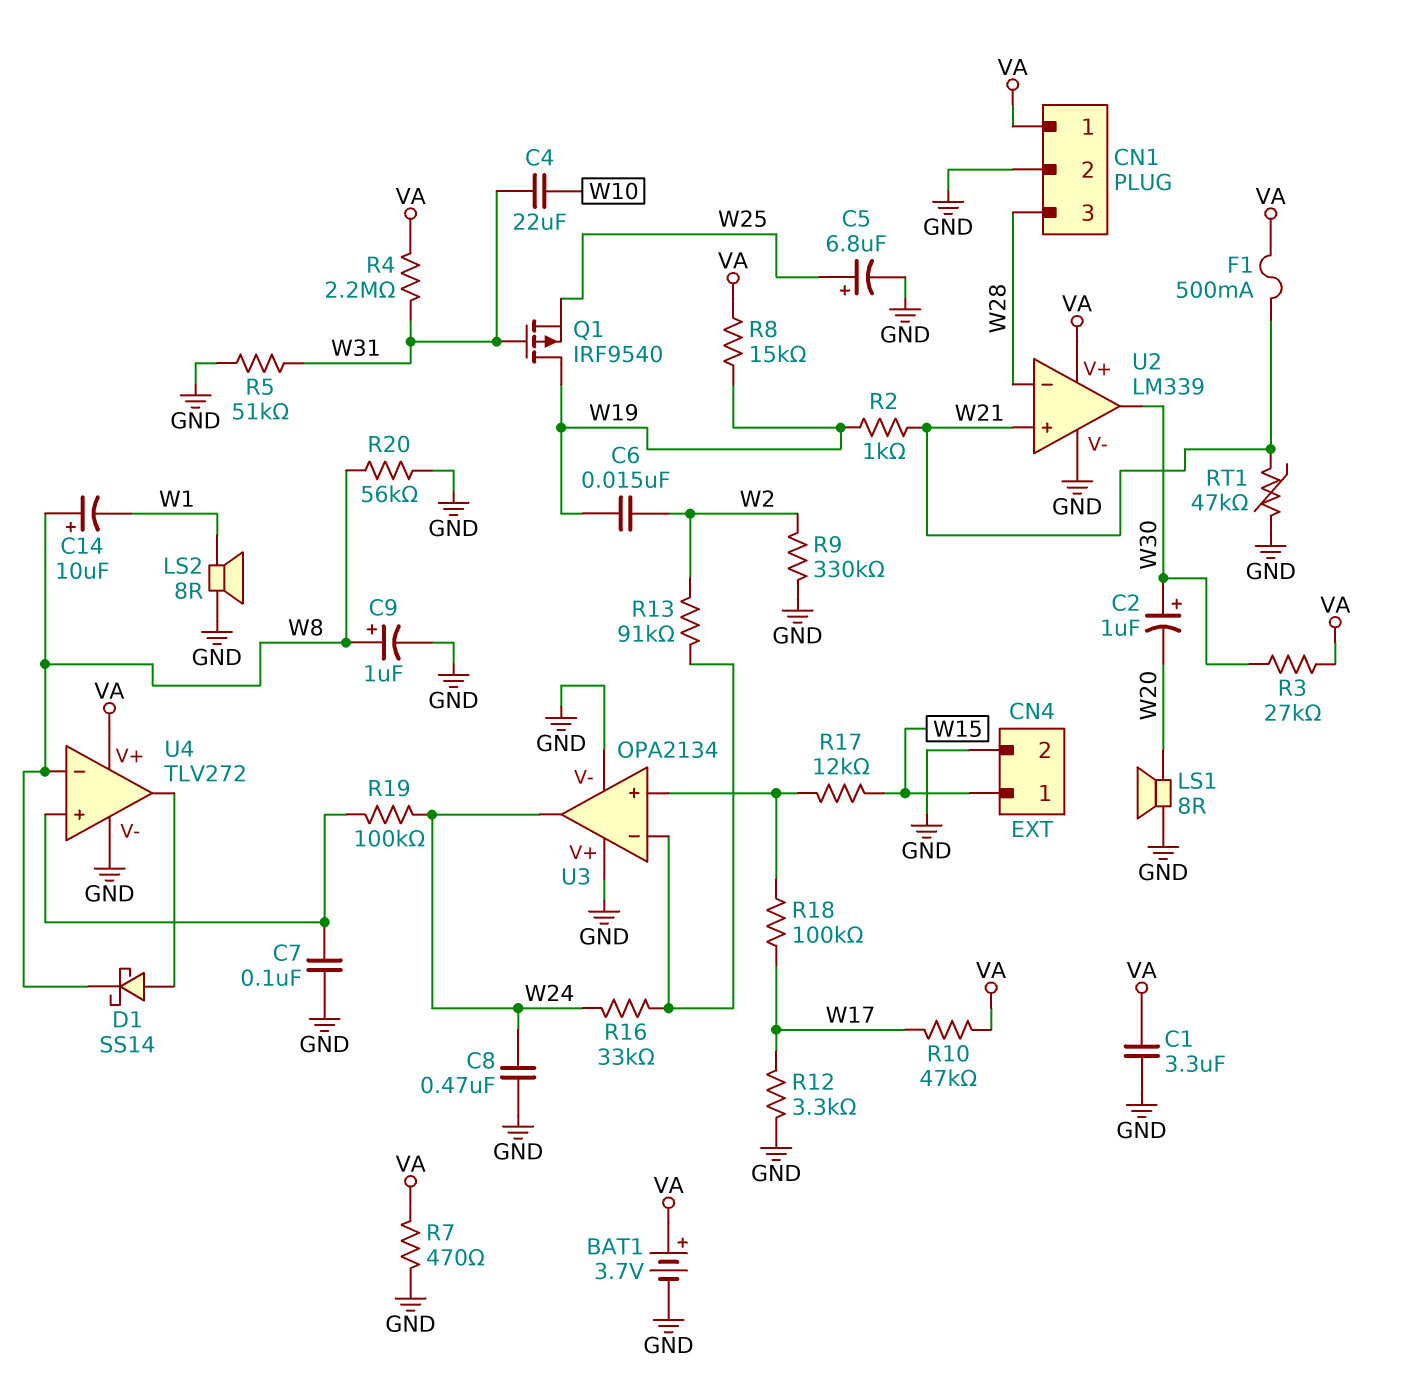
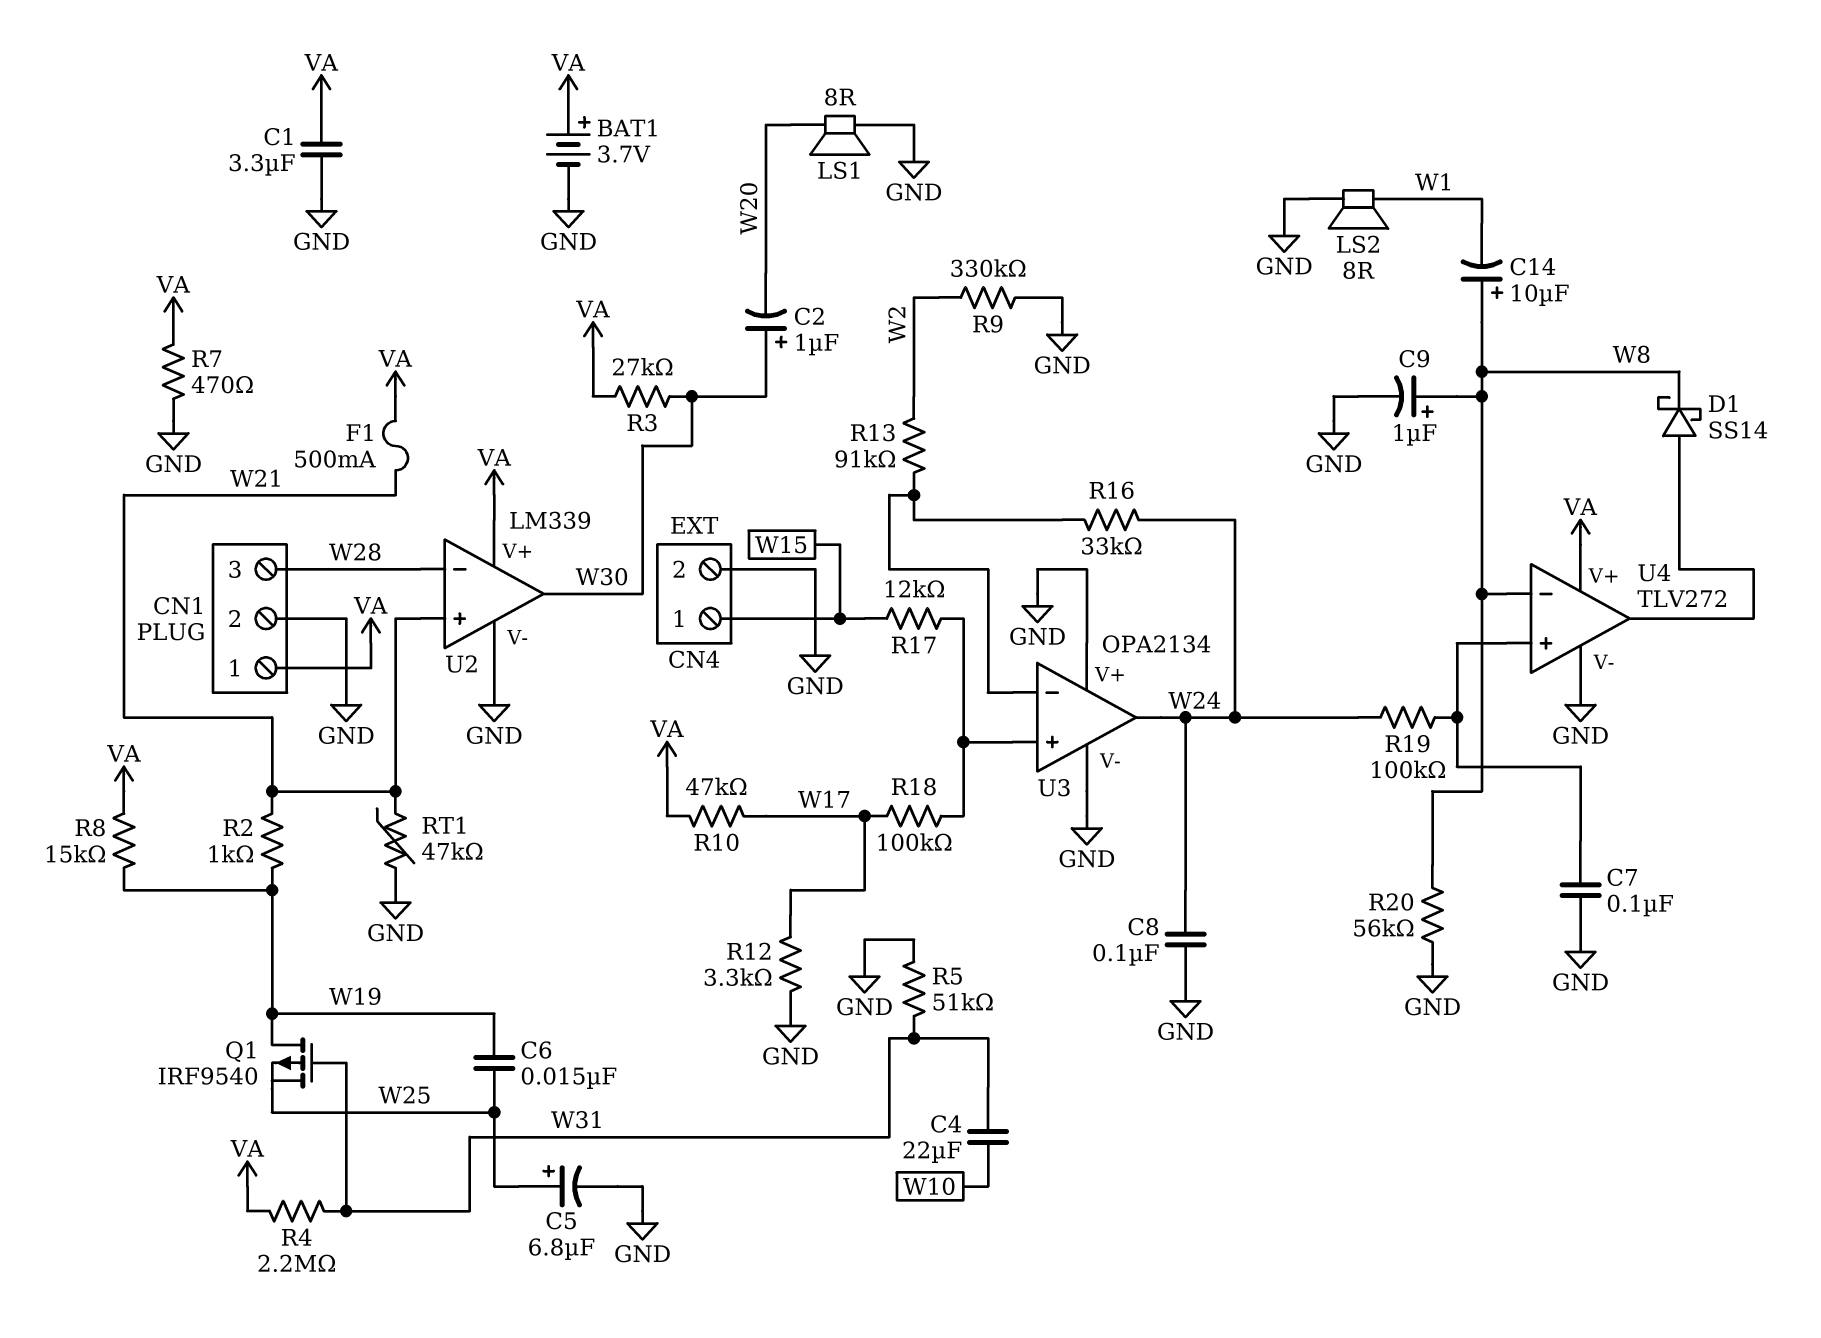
C6: 15nF (W2, W19) -> 15nF (W19, W25)
C8: 470nF (GND, W24) -> 100nF (GND, W24)

